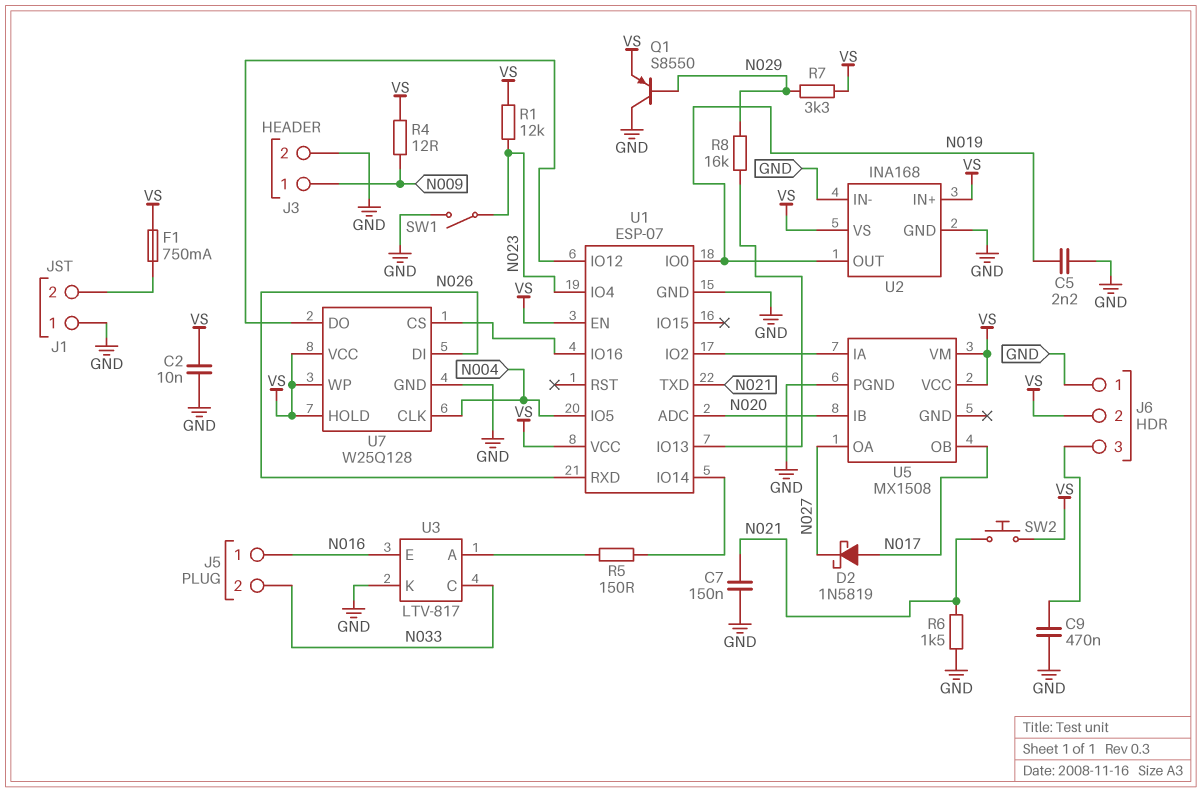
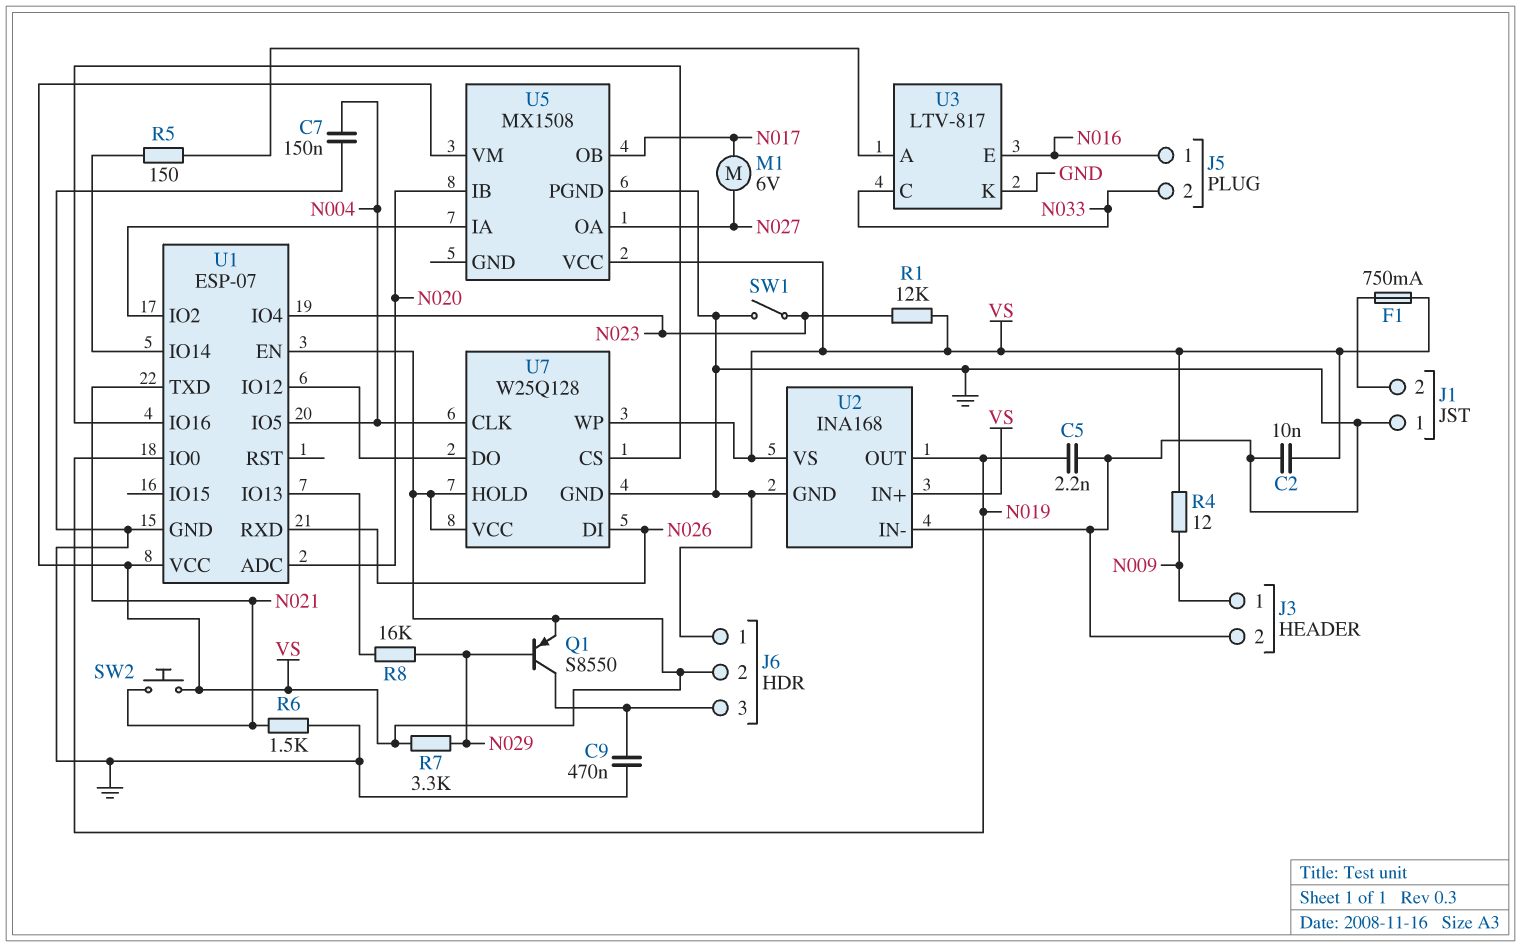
C7: 150nF (GND, N021) -> 150nF (GND, N004)
D2: schottky 1N5819 (A N017, K N027) -> none
M1: none -> motor 6V (N017, N027)
Q1: PNP S8550 (B N029, C GND, E VS) -> PNP S8550 (B N029, C J6/3, E VS)

